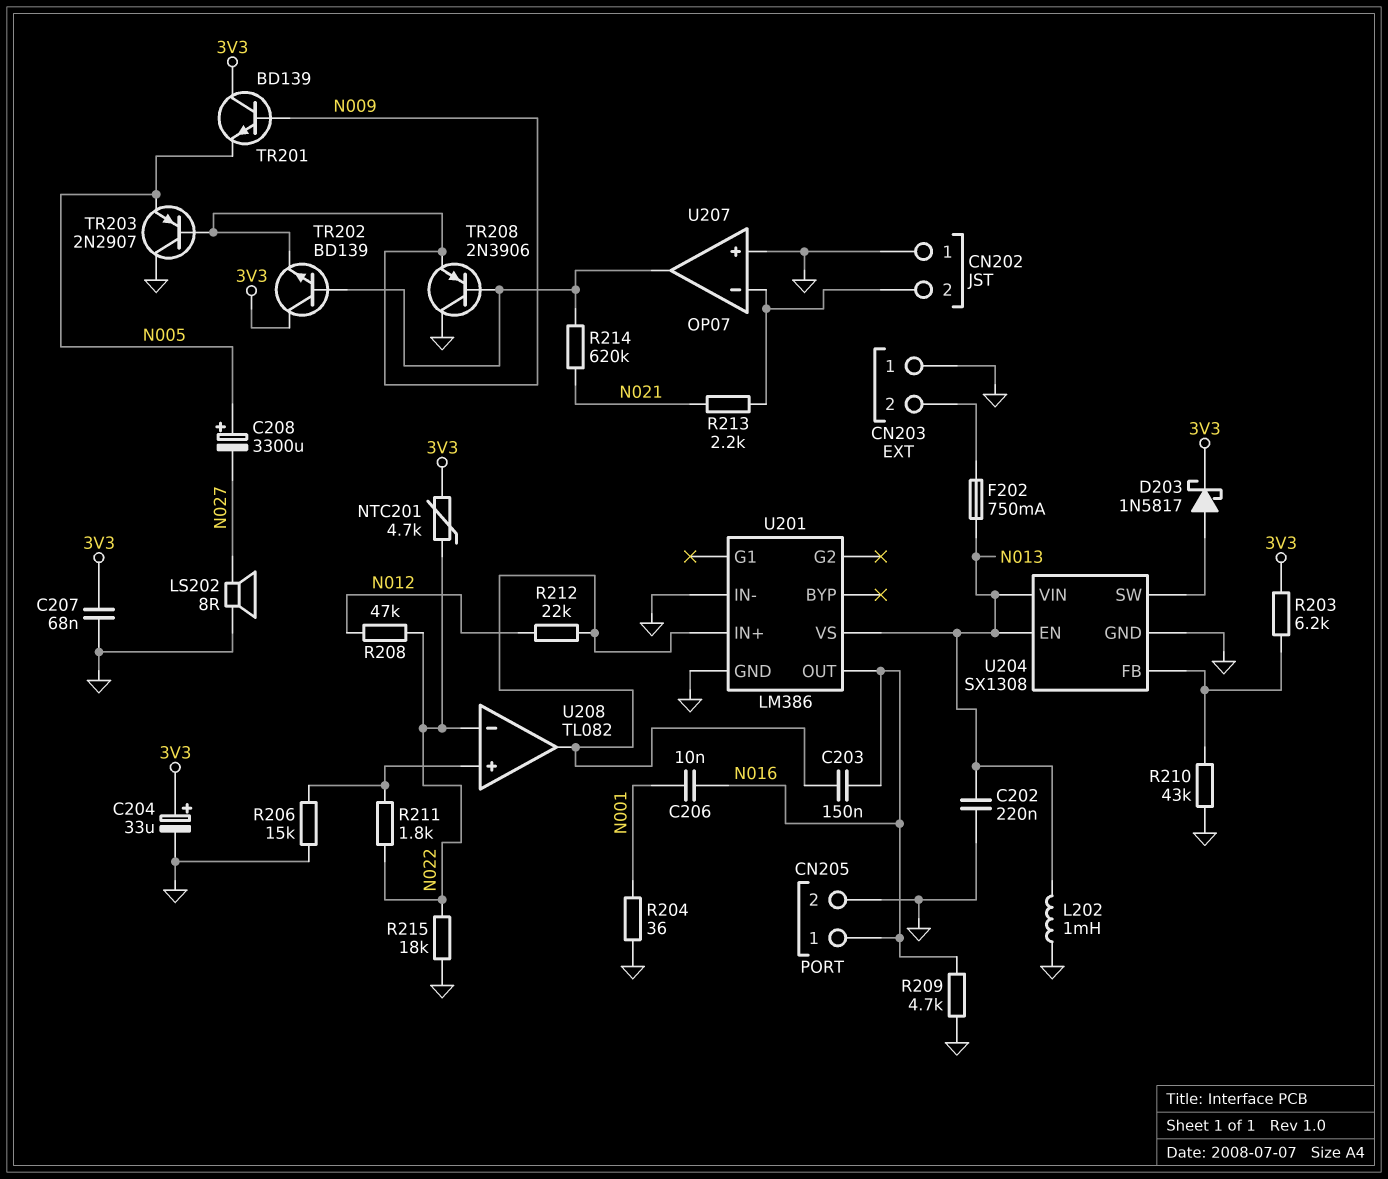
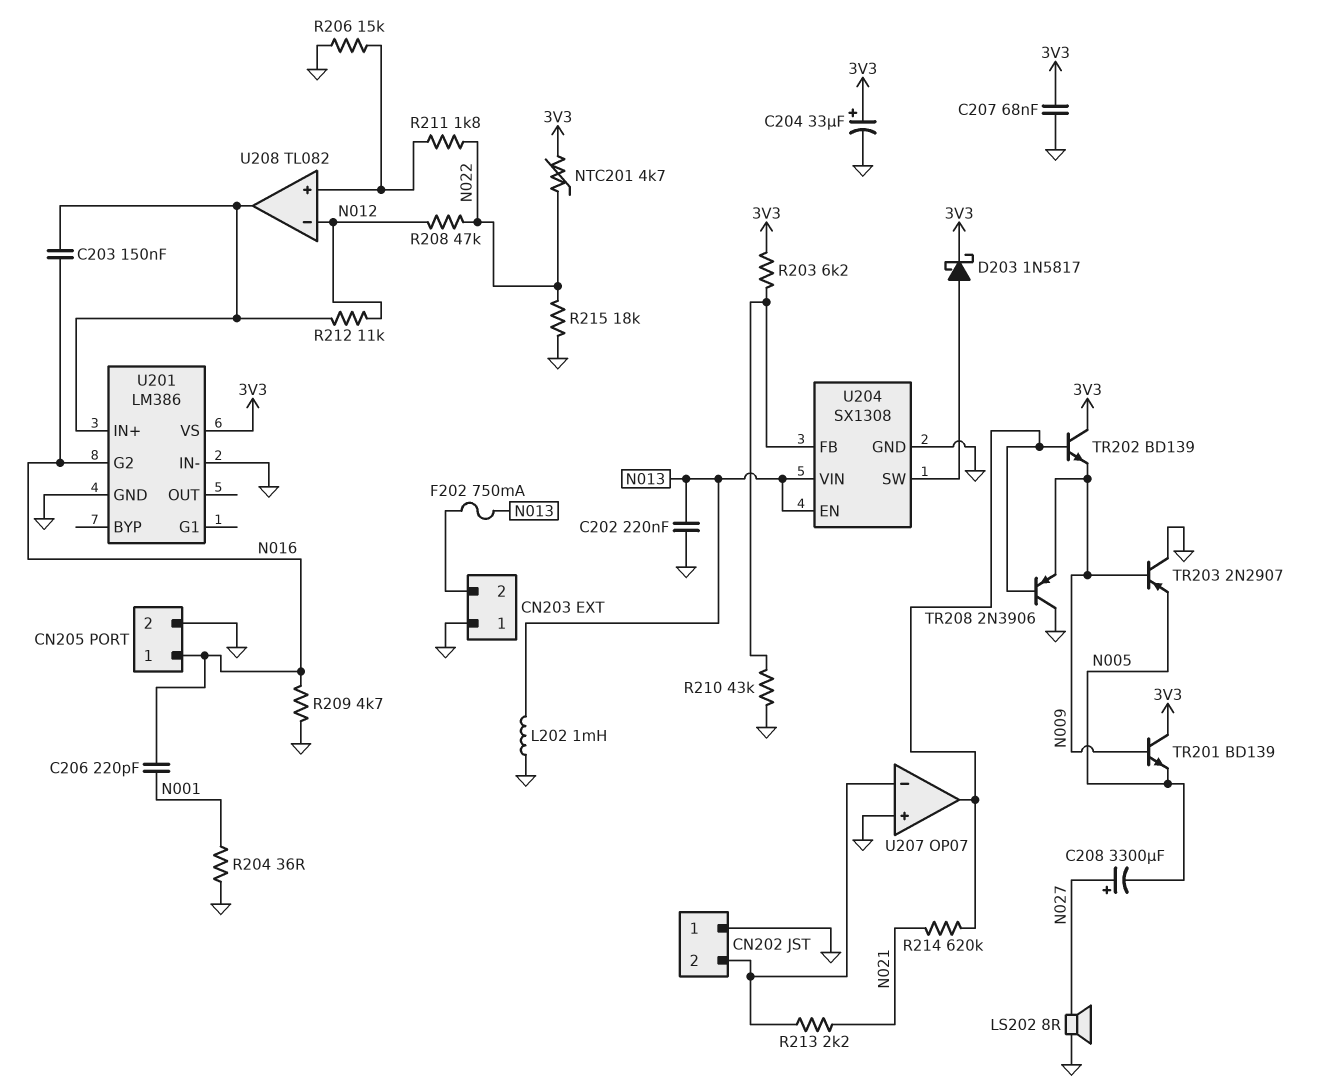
C206: 10nF (N001, N016) -> 220pF (N001, N016)
C208: 3300uF (plus N005, minus N027) -> 3300uF (plus N027, minus N005)
R212: 22k (N012, U201/IN+) -> 11k (N012, U201/IN+)
U201 pin G2: none -> N016
U201 pin OUT: N016 -> none
U201 pin VS: N013 -> 3V3
U208 pin in-: N022 -> N012

